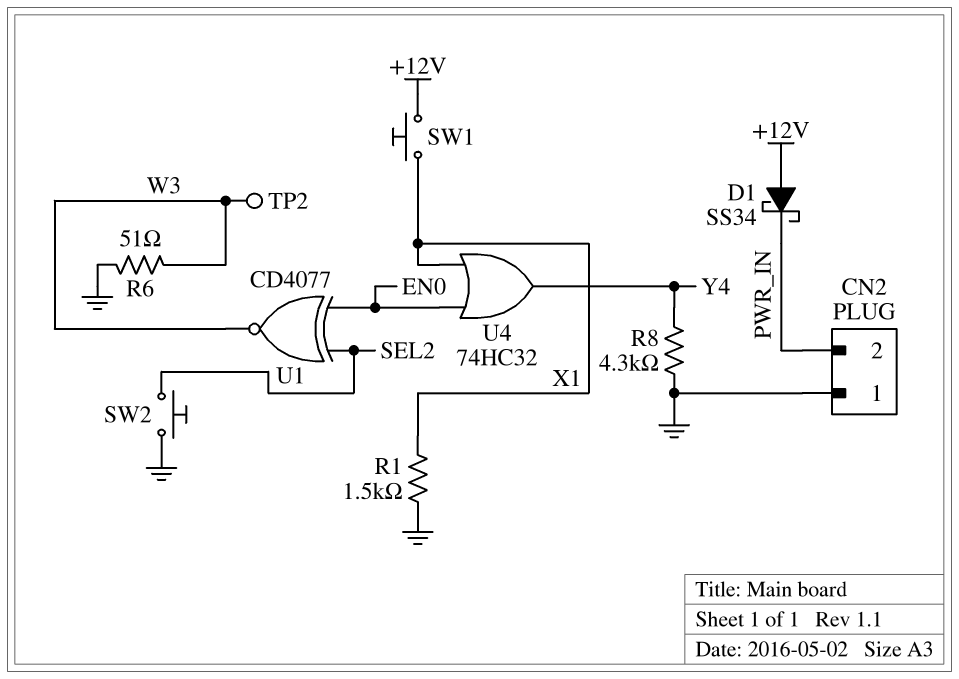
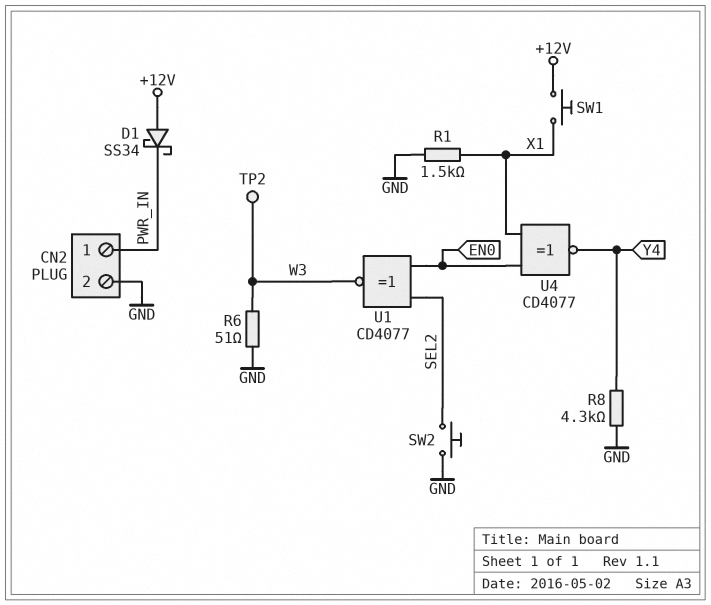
CN2 pin 1: GND -> PWR_IN
CN2 pin 2: PWR_IN -> GND
U4: OR 74HC32 (in EN0, in X1, out Y4) -> XNOR CD4077 (in EN0, in X1, out Y4)

